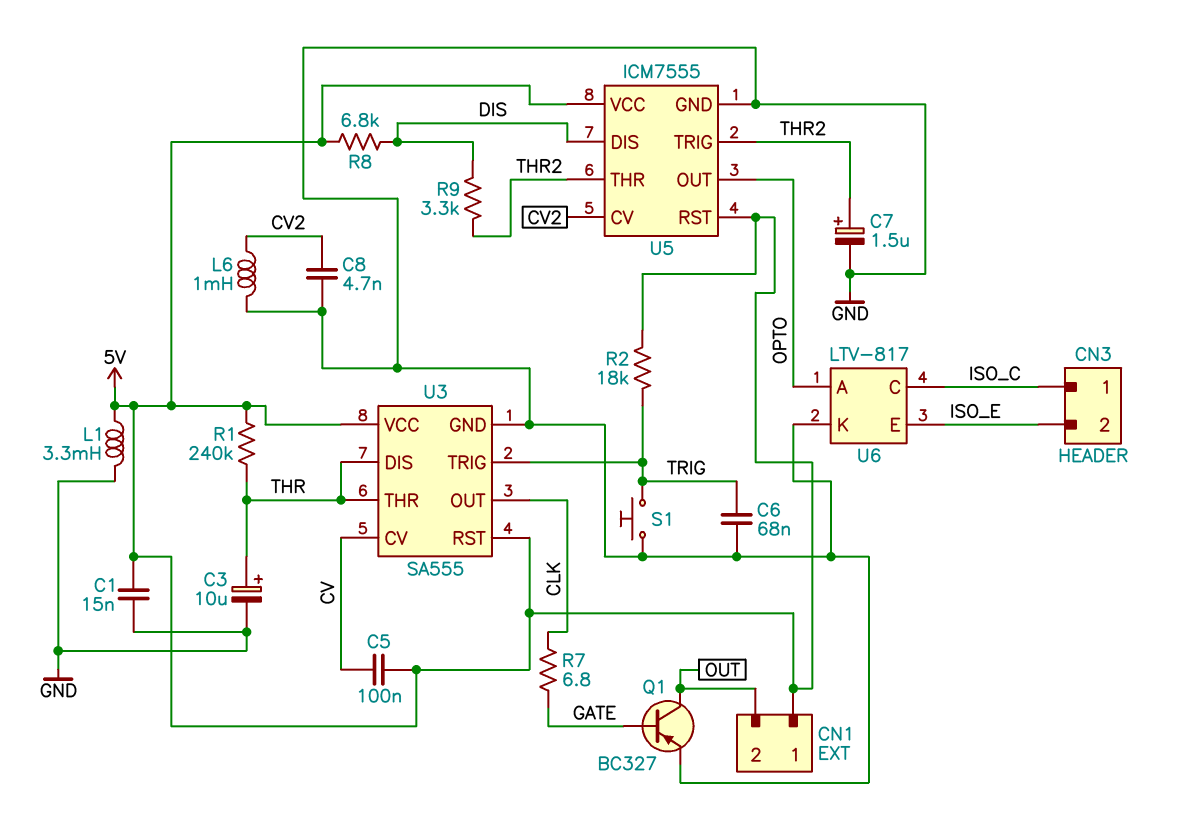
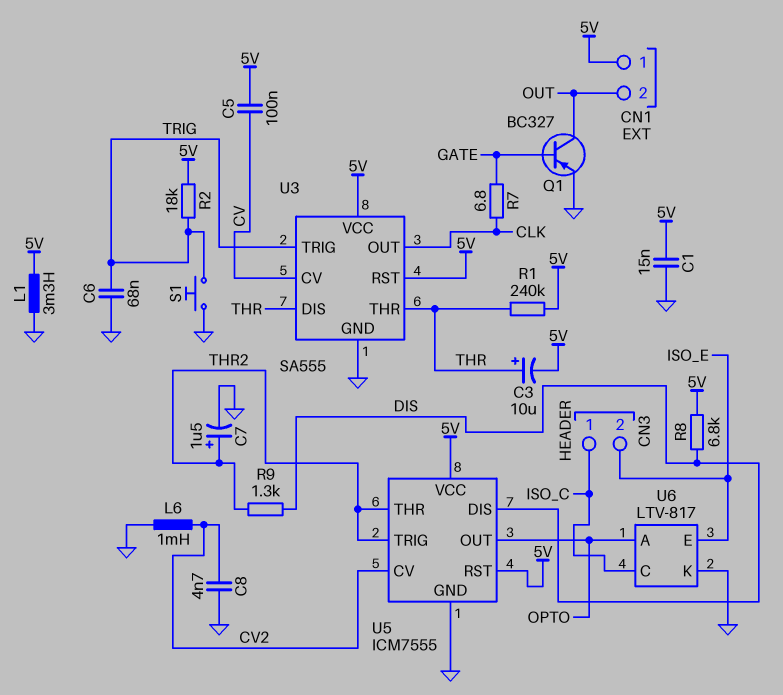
C3: 10uF (plus THR, minus GND) -> 10uF (plus THR, minus 5V)
R9: 3.3k (DIS, THR2) -> 1.3k (DIS, THR2)

